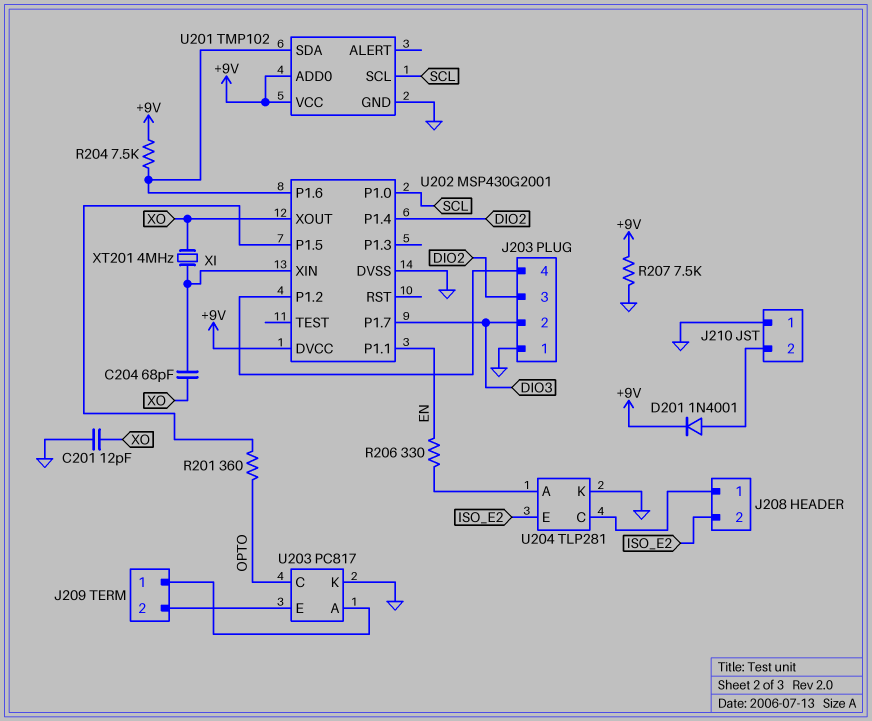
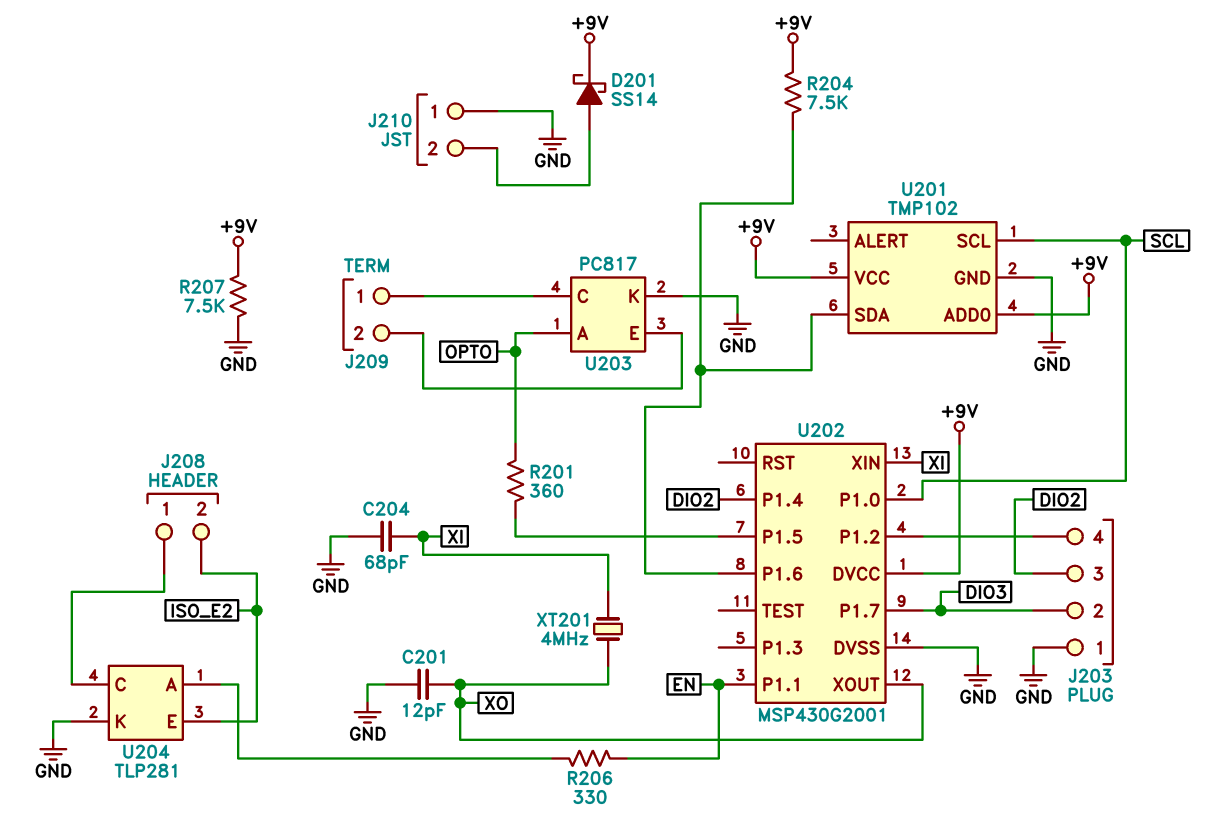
C204: 68pF (XI, XO) -> 68pF (GND, XI)
D201: diode 1N4001 (A J210/2, K +9V) -> schottky SS14 (A J210/2, K +9V)
U203 pin A: J209/1 -> OPTO
U203 pin C: OPTO -> J209/1

